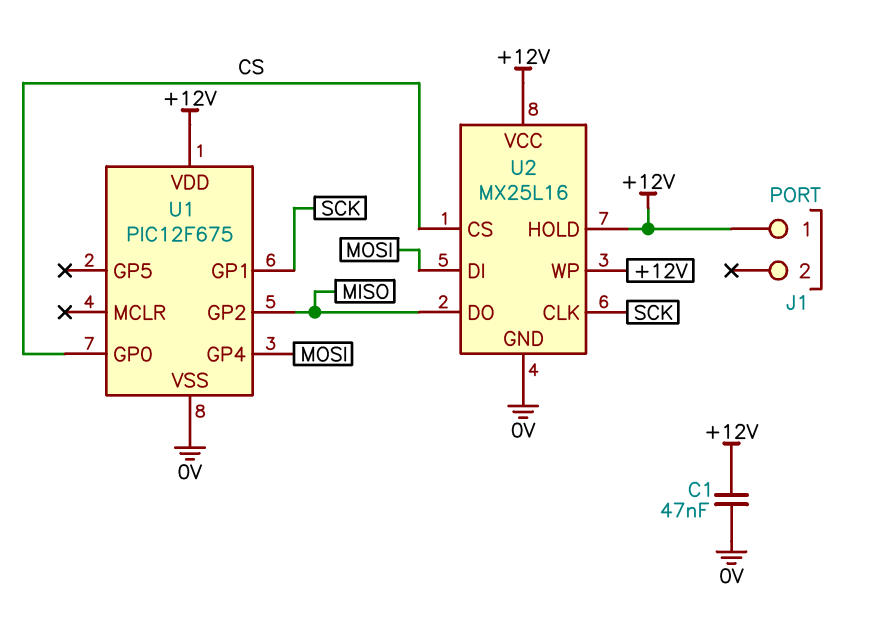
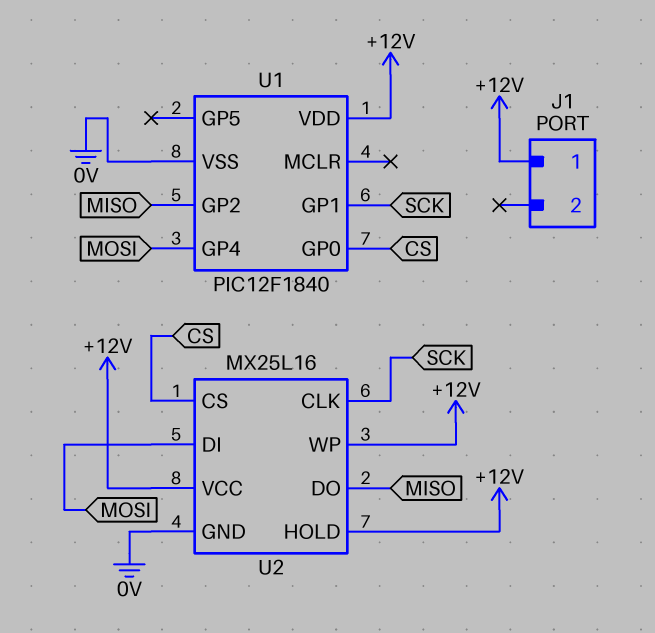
C1: 47nF (+12V, 0V) -> none
U1: PIC12F675 -> PIC12F1840

